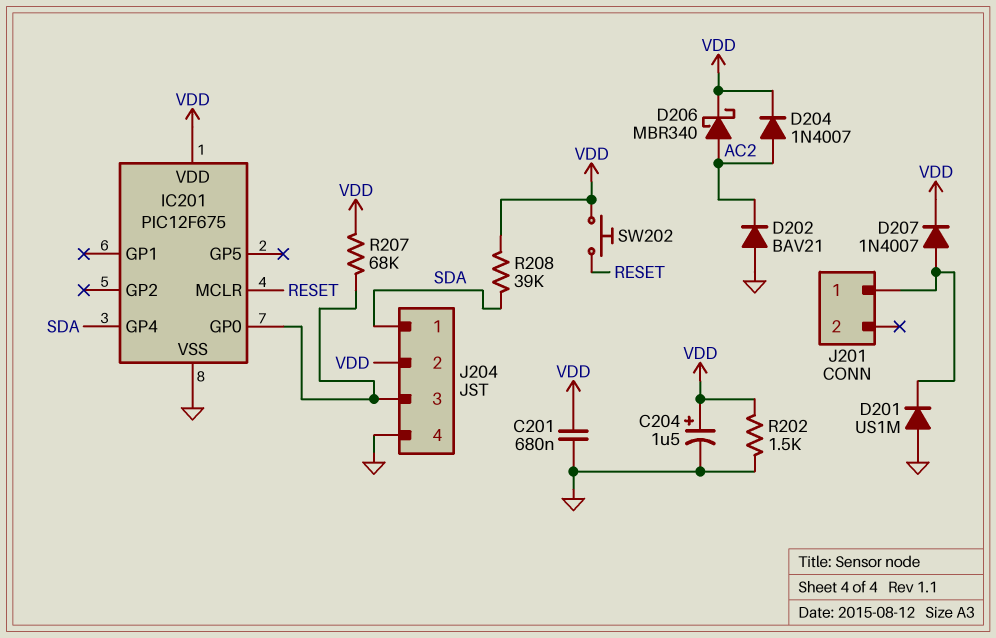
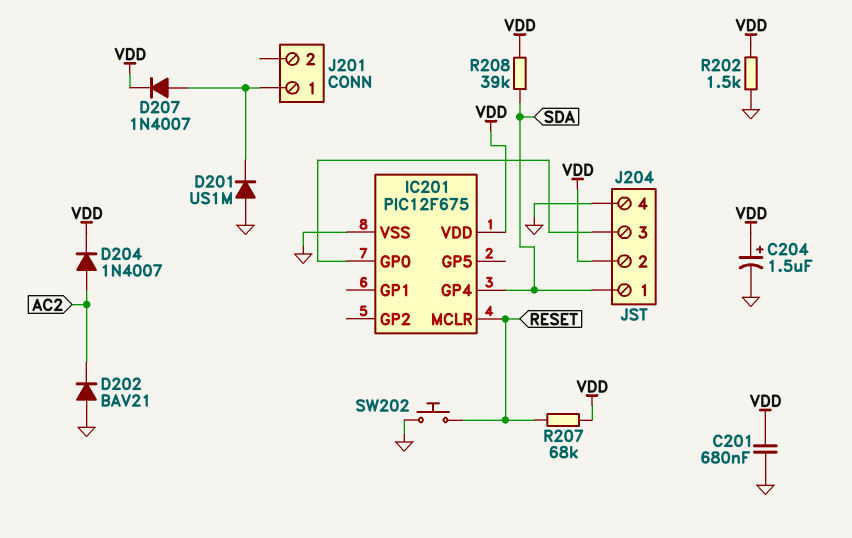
D206: schottky MBR340 (A AC2, K VDD) -> none
R207: 68k (IC201/GP0, VDD) -> 68k (RESET, VDD)
SW202: button (RESET, VDD) -> button (GND, RESET)

